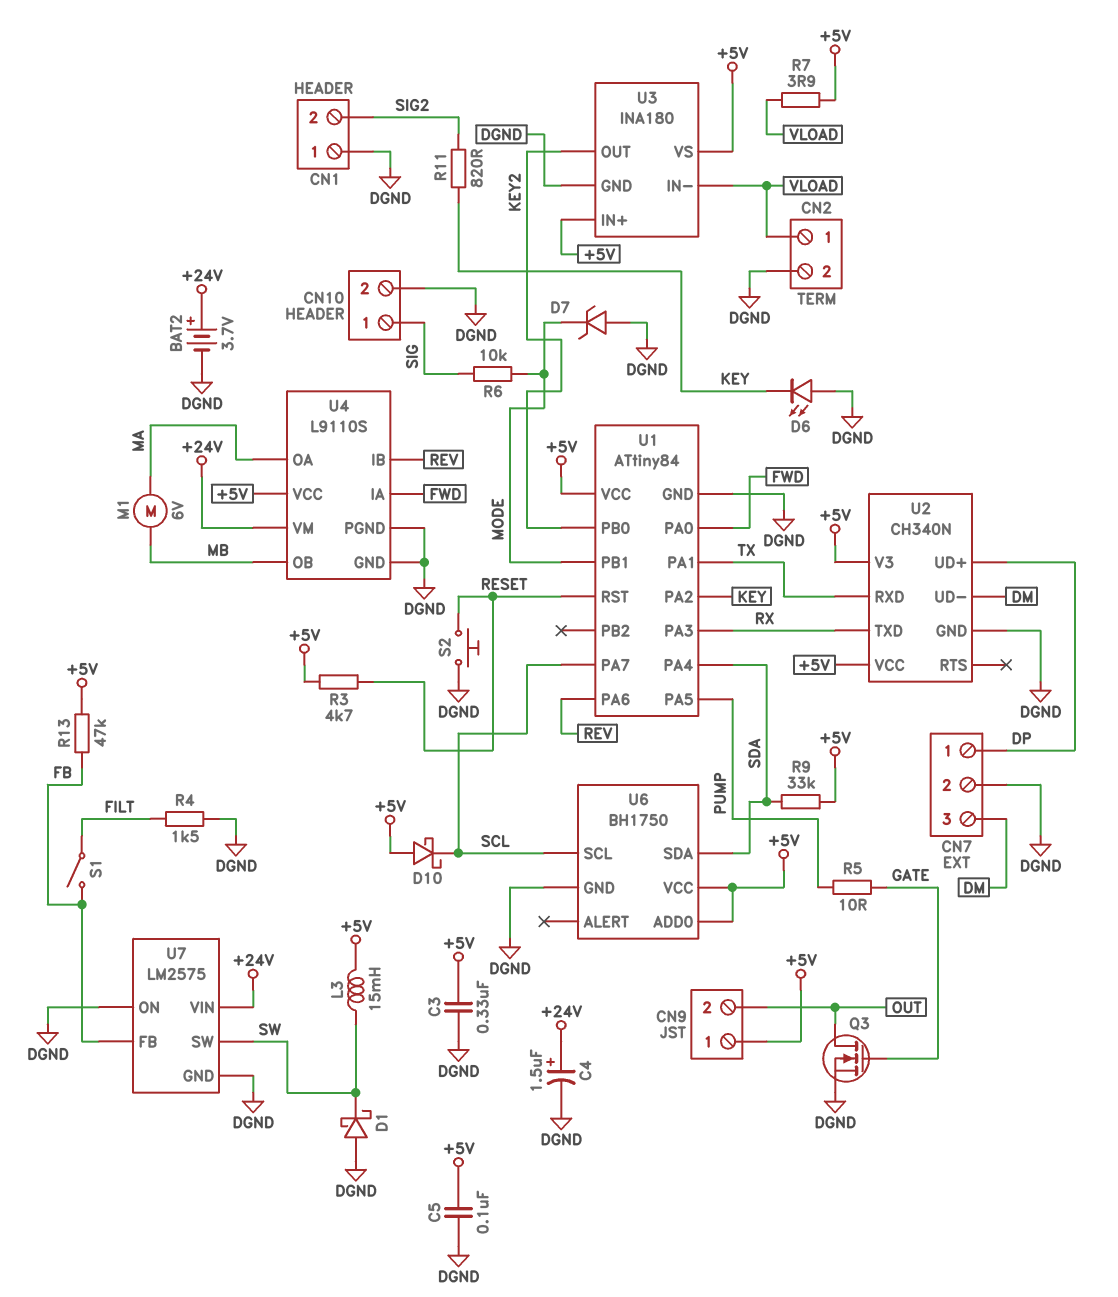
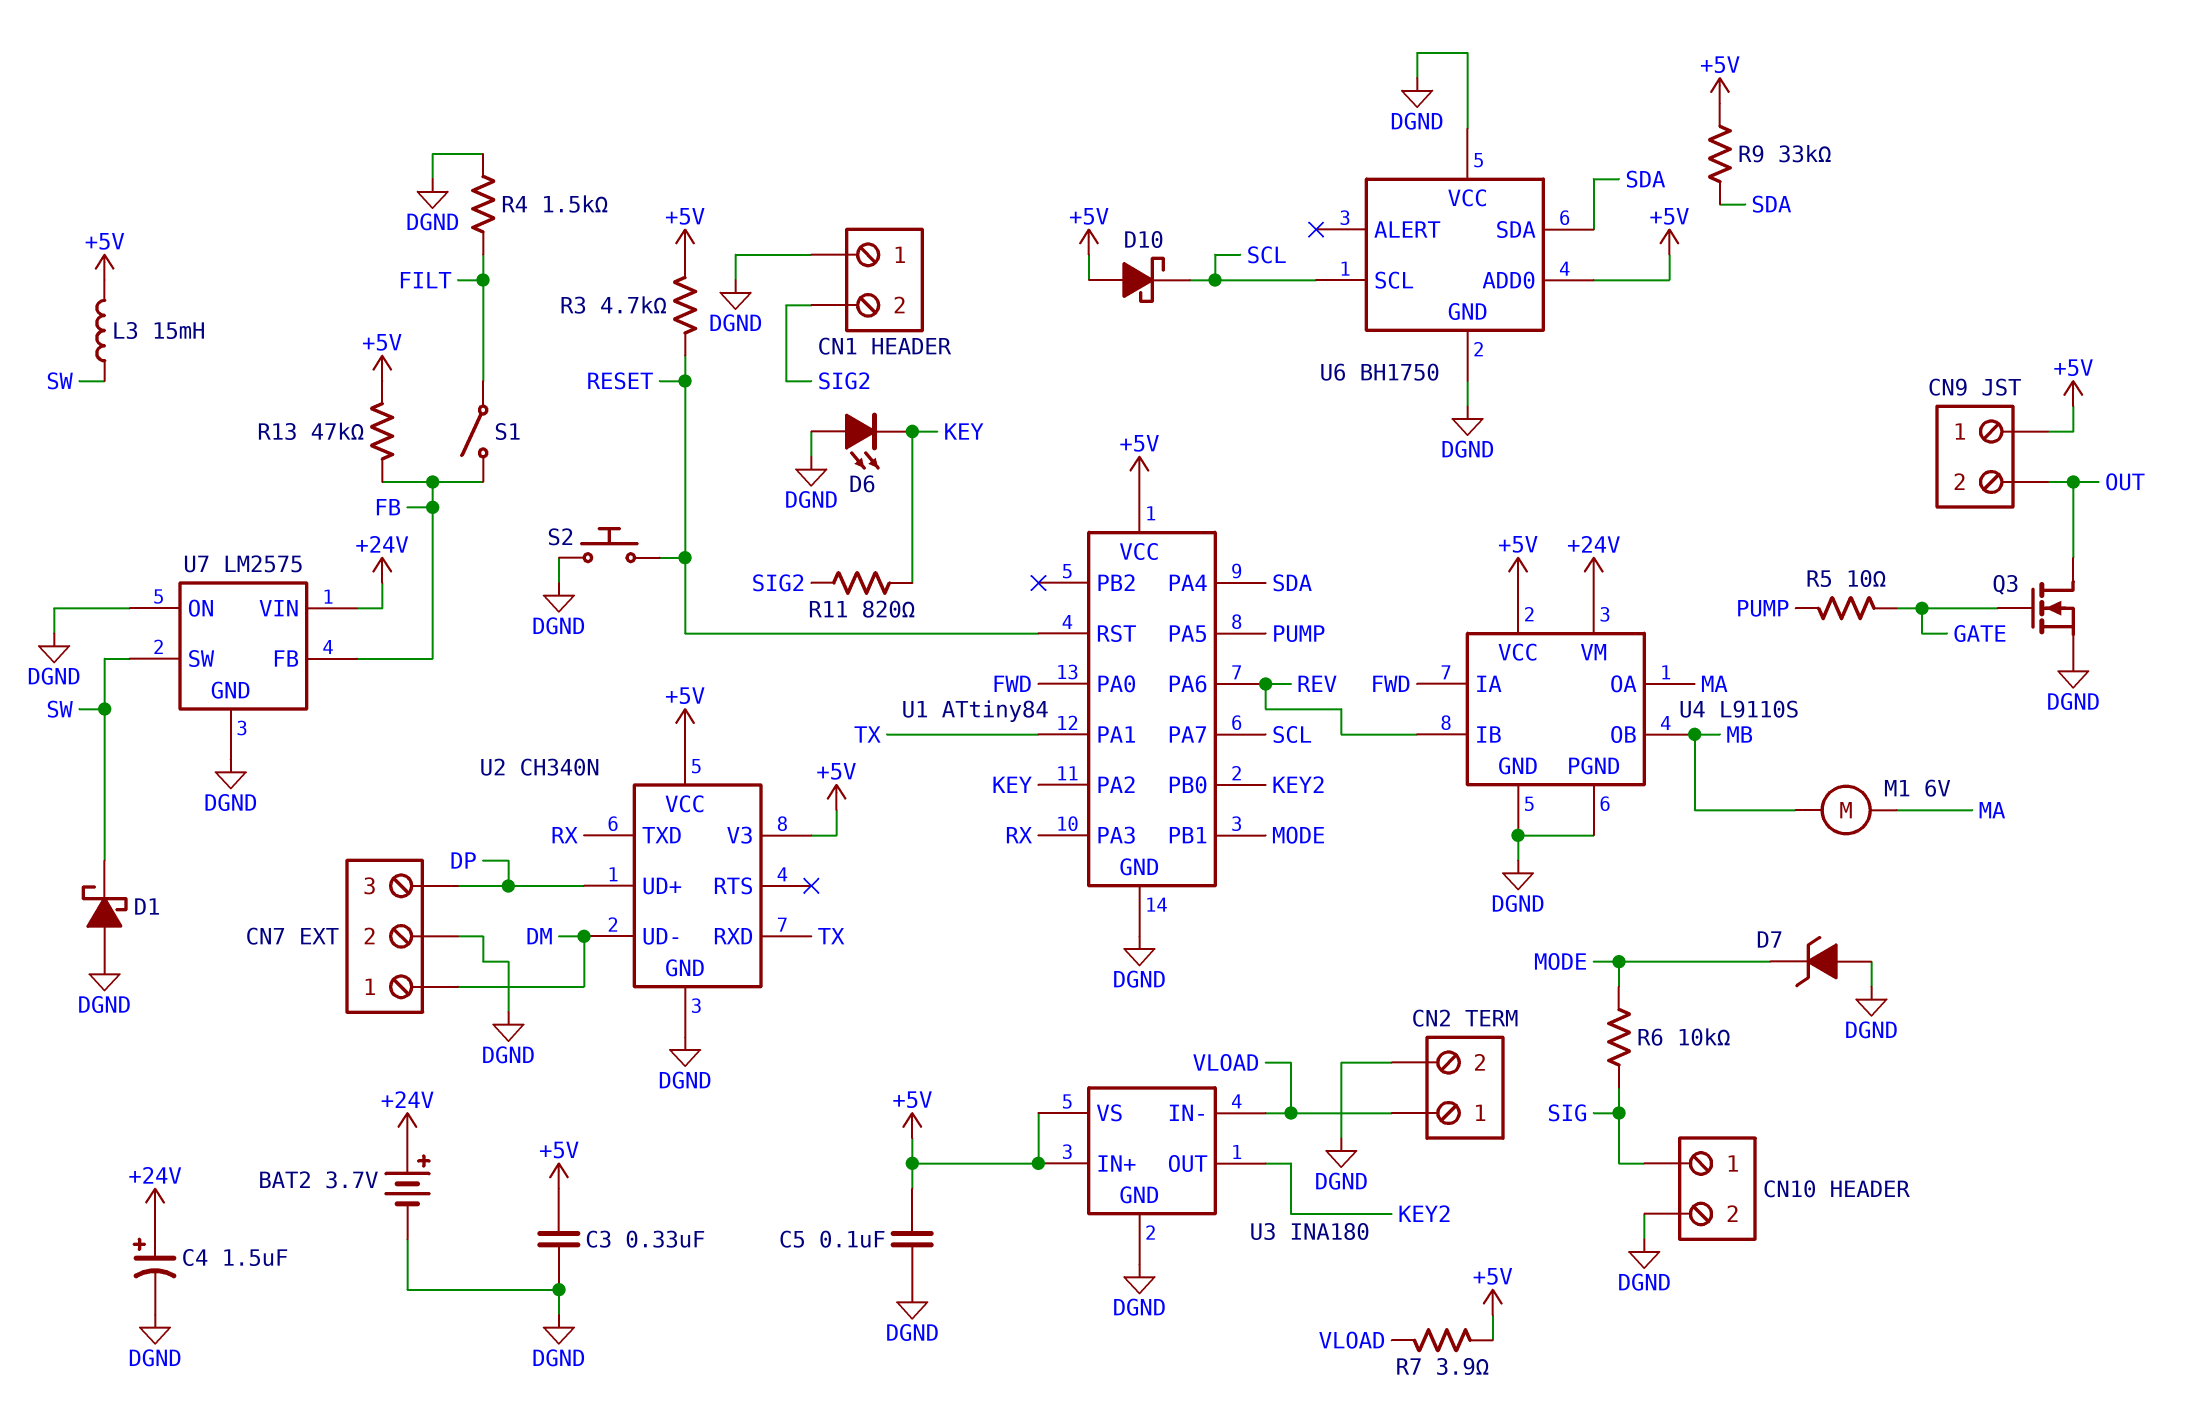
CN7 pin 1: DP -> DM
CN7 pin 3: DM -> DP
U6 pin VCC: +5V -> DGND

